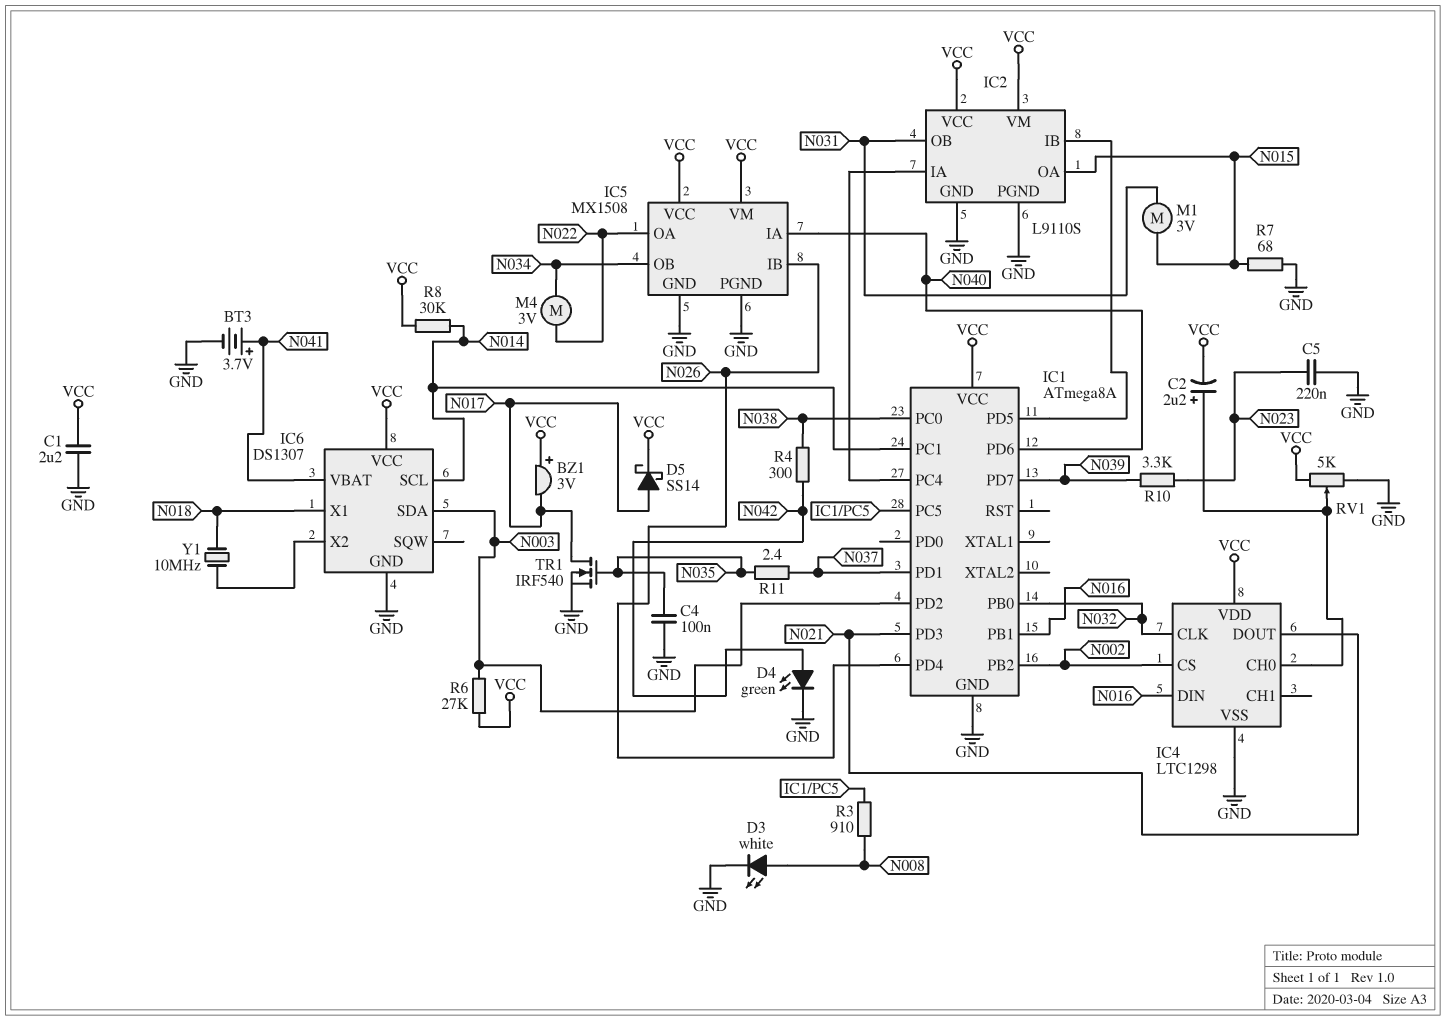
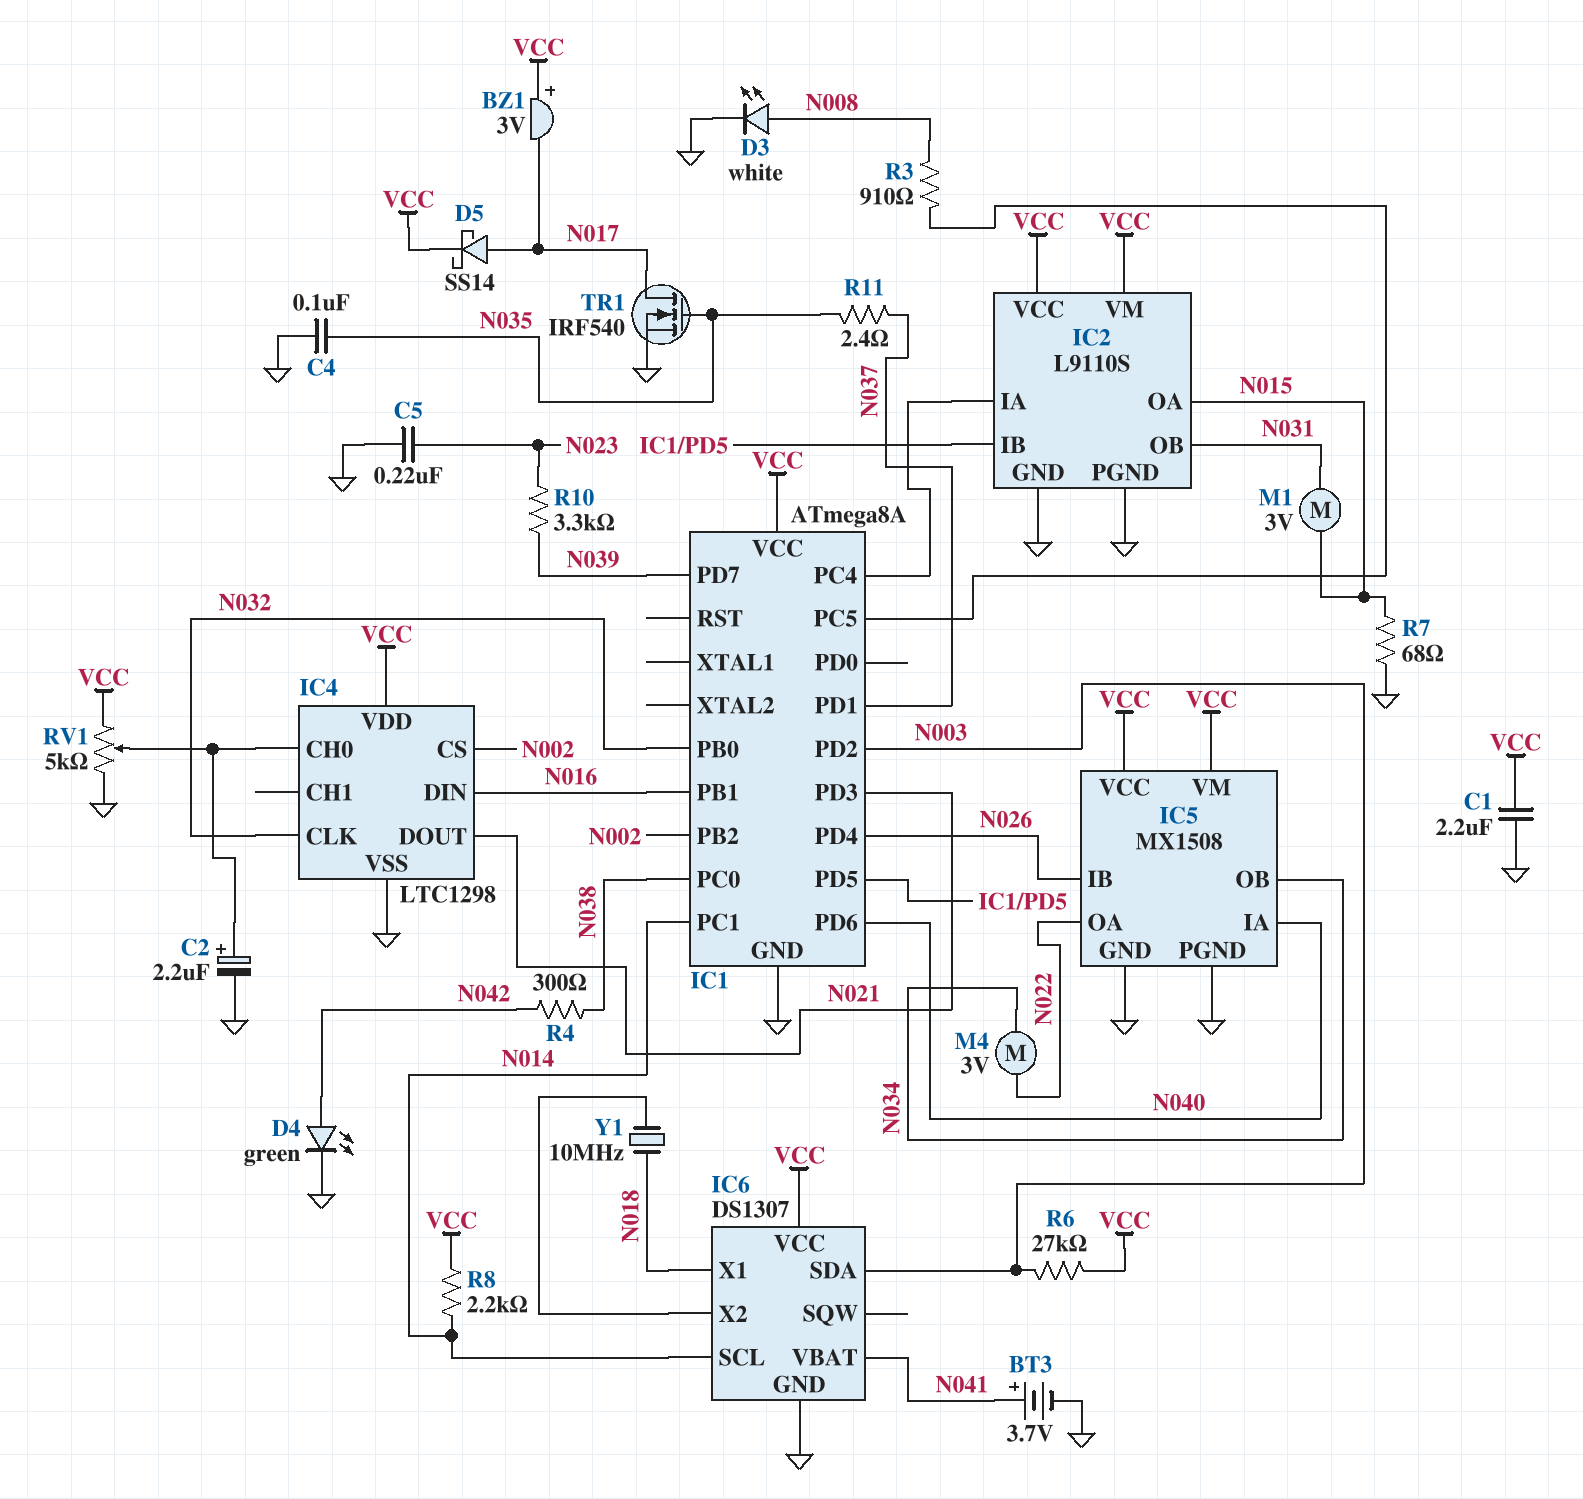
C2: 2.2uF (plus IC4/CH0, minus VCC) -> 2.2uF (plus IC4/CH0, minus GND)
R8: 30k (N014, VCC) -> 2.2k (N014, VCC)

